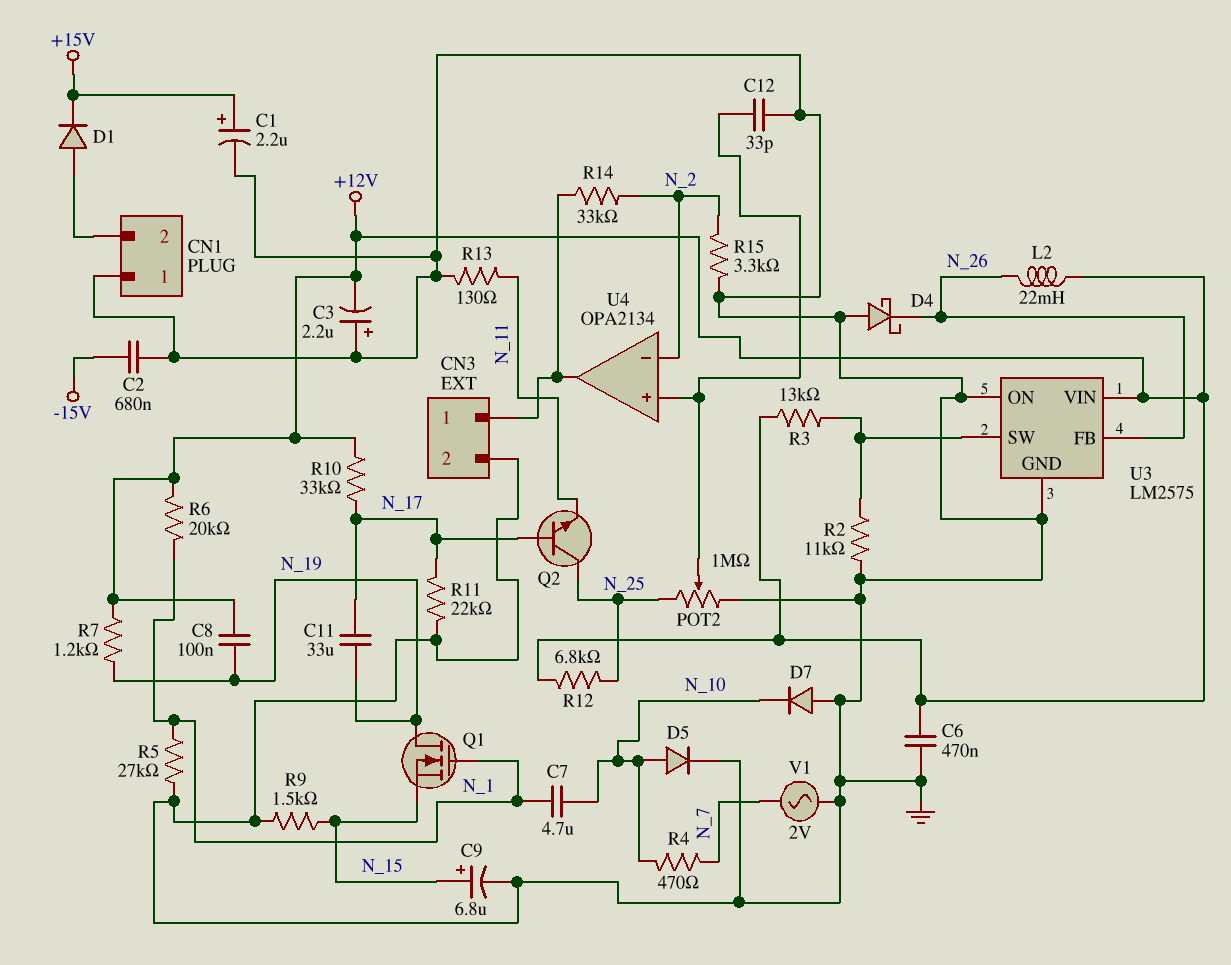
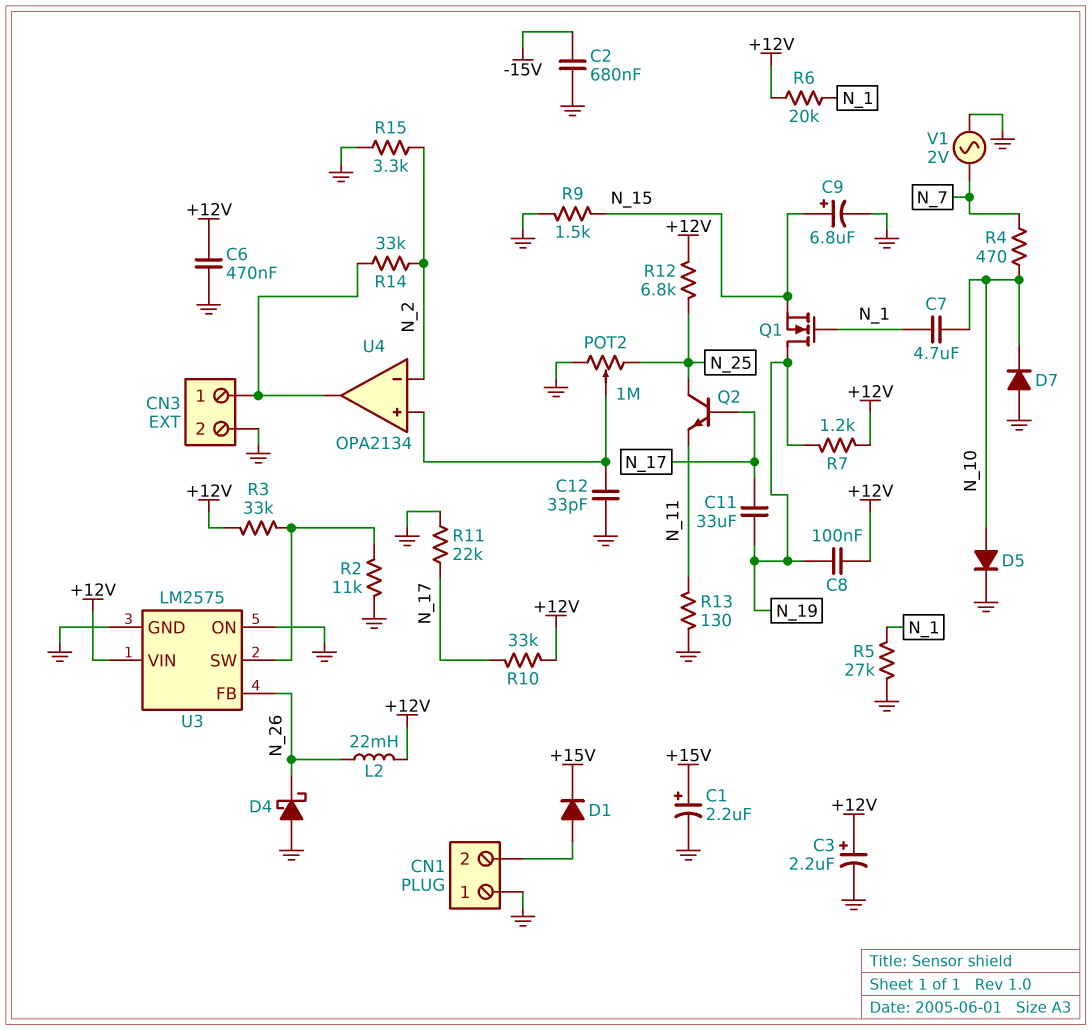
C3: 2.2uF (plus GND, minus +12V) -> 2.2uF (plus +12V, minus GND)
R3: 13k (+12V, U3/SW) -> 33k (+12V, U3/SW)

